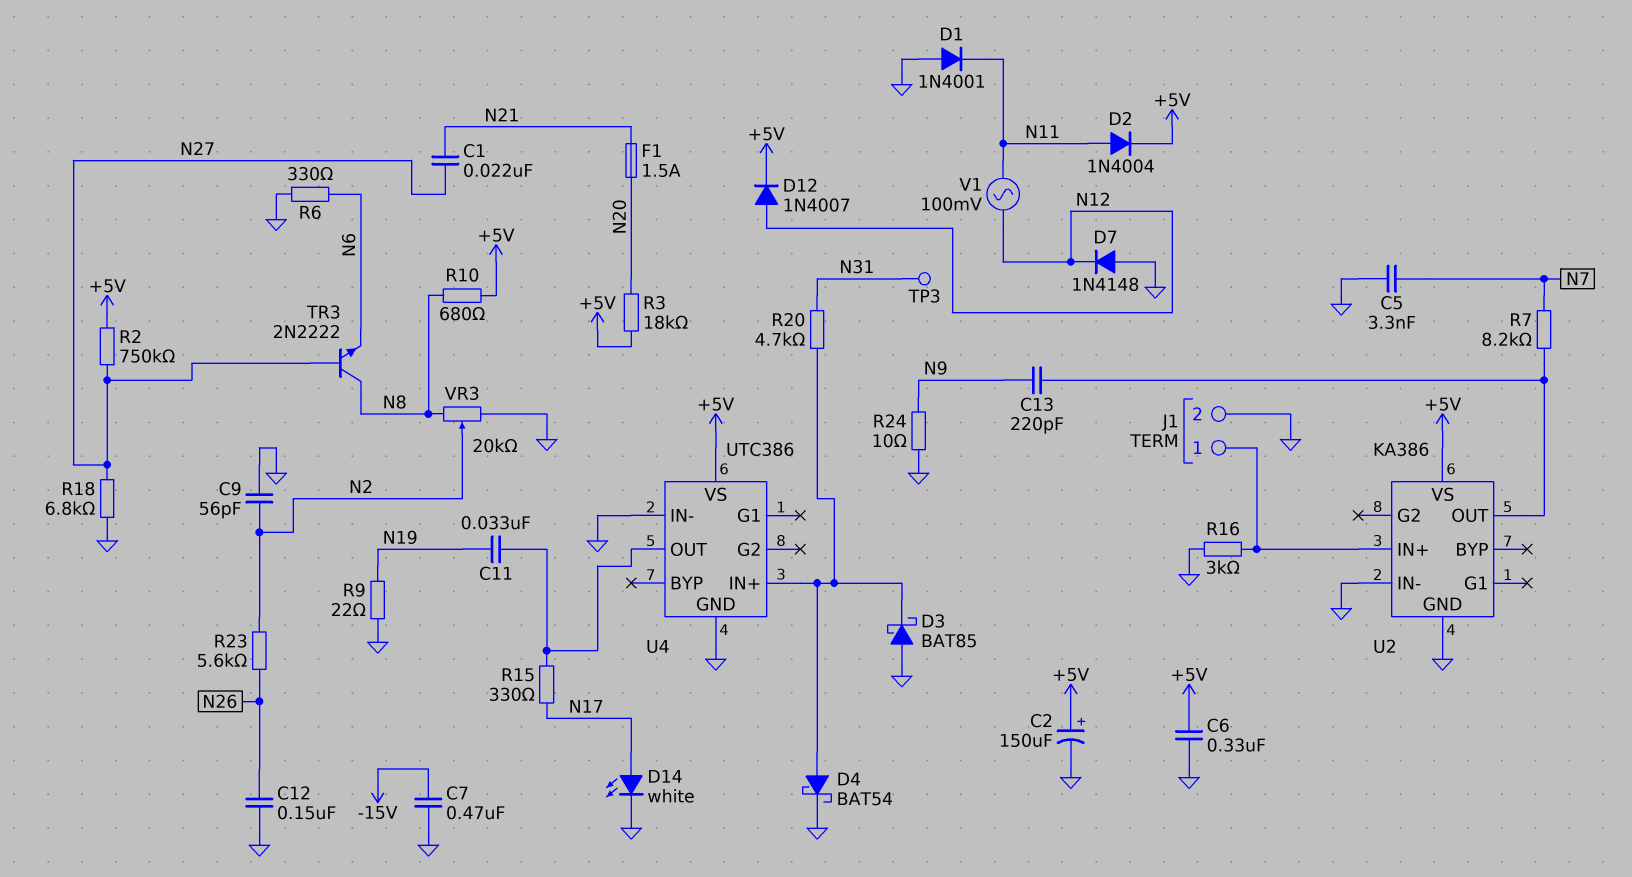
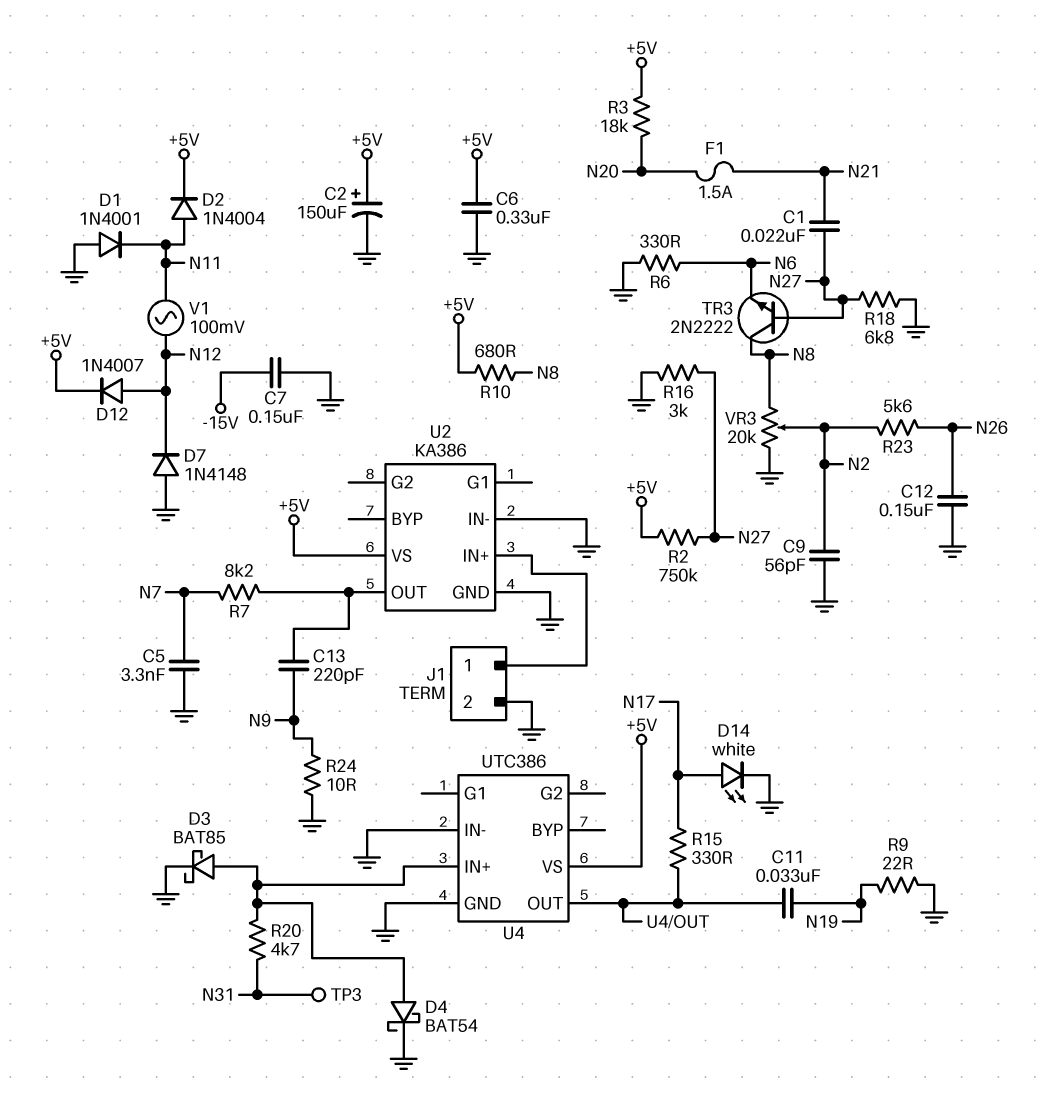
C7: 470nF (-15V, GND) -> 150nF (-15V, GND)
D3: schottky BAT85 (A GND, K U4/IN+) -> schottky BAT85 (A U4/IN+, K GND)
R16: 3k (GND, J1/1) -> 3k (GND, N27)

